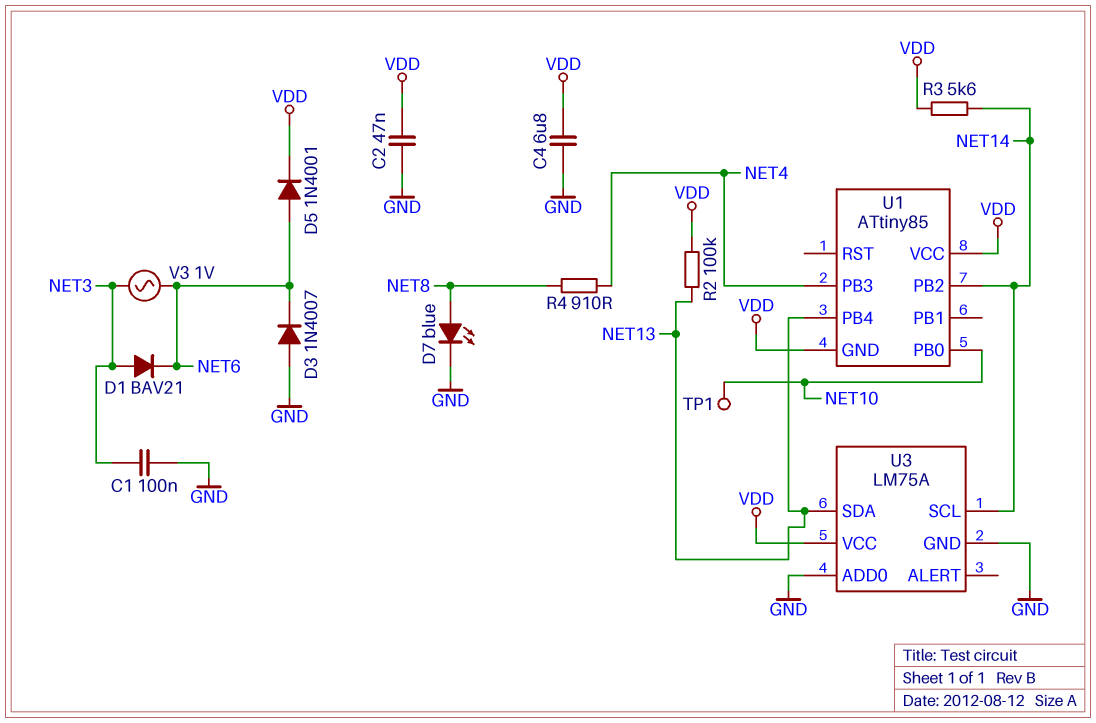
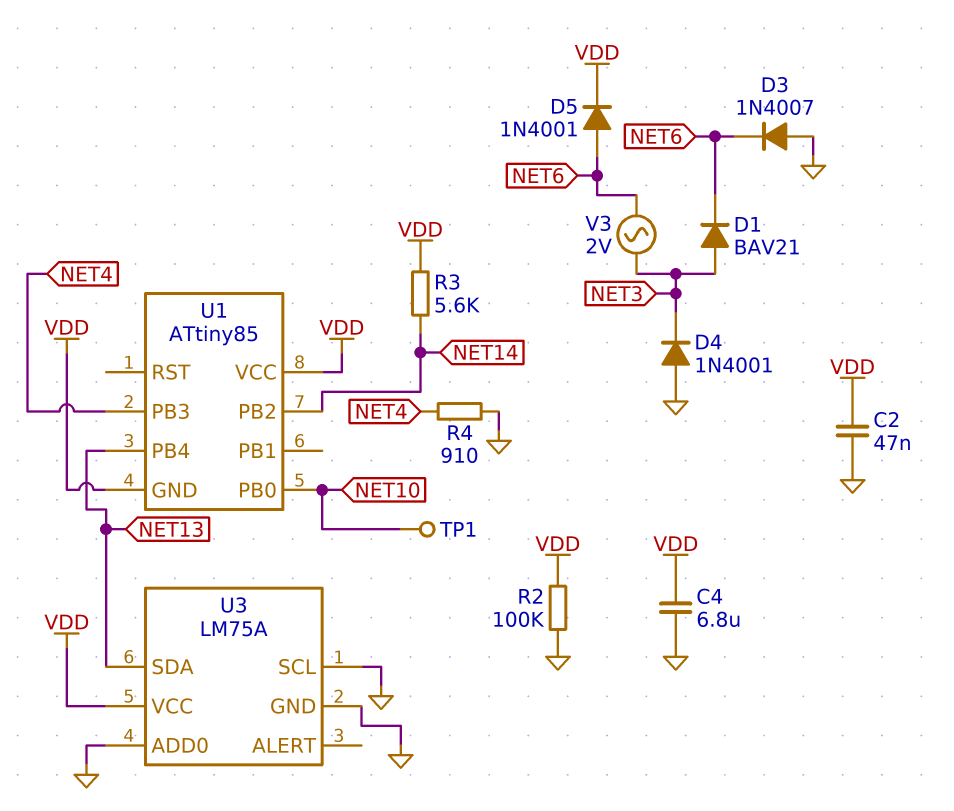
C1: 100nF (GND, NET3) -> none
D4: none -> diode 1N4001 (A GND, K NET3)
D7: LED blue (A NET8, K GND) -> none
R2: 100k (NET13, VDD) -> 100k (GND, VDD)
R4: 910 (NET4, NET8) -> 910 (GND, NET4)
U3 pin SCL: NET14 -> GND
V3: AC 1V (NET3, NET6) -> AC 2V (NET3, NET6)

